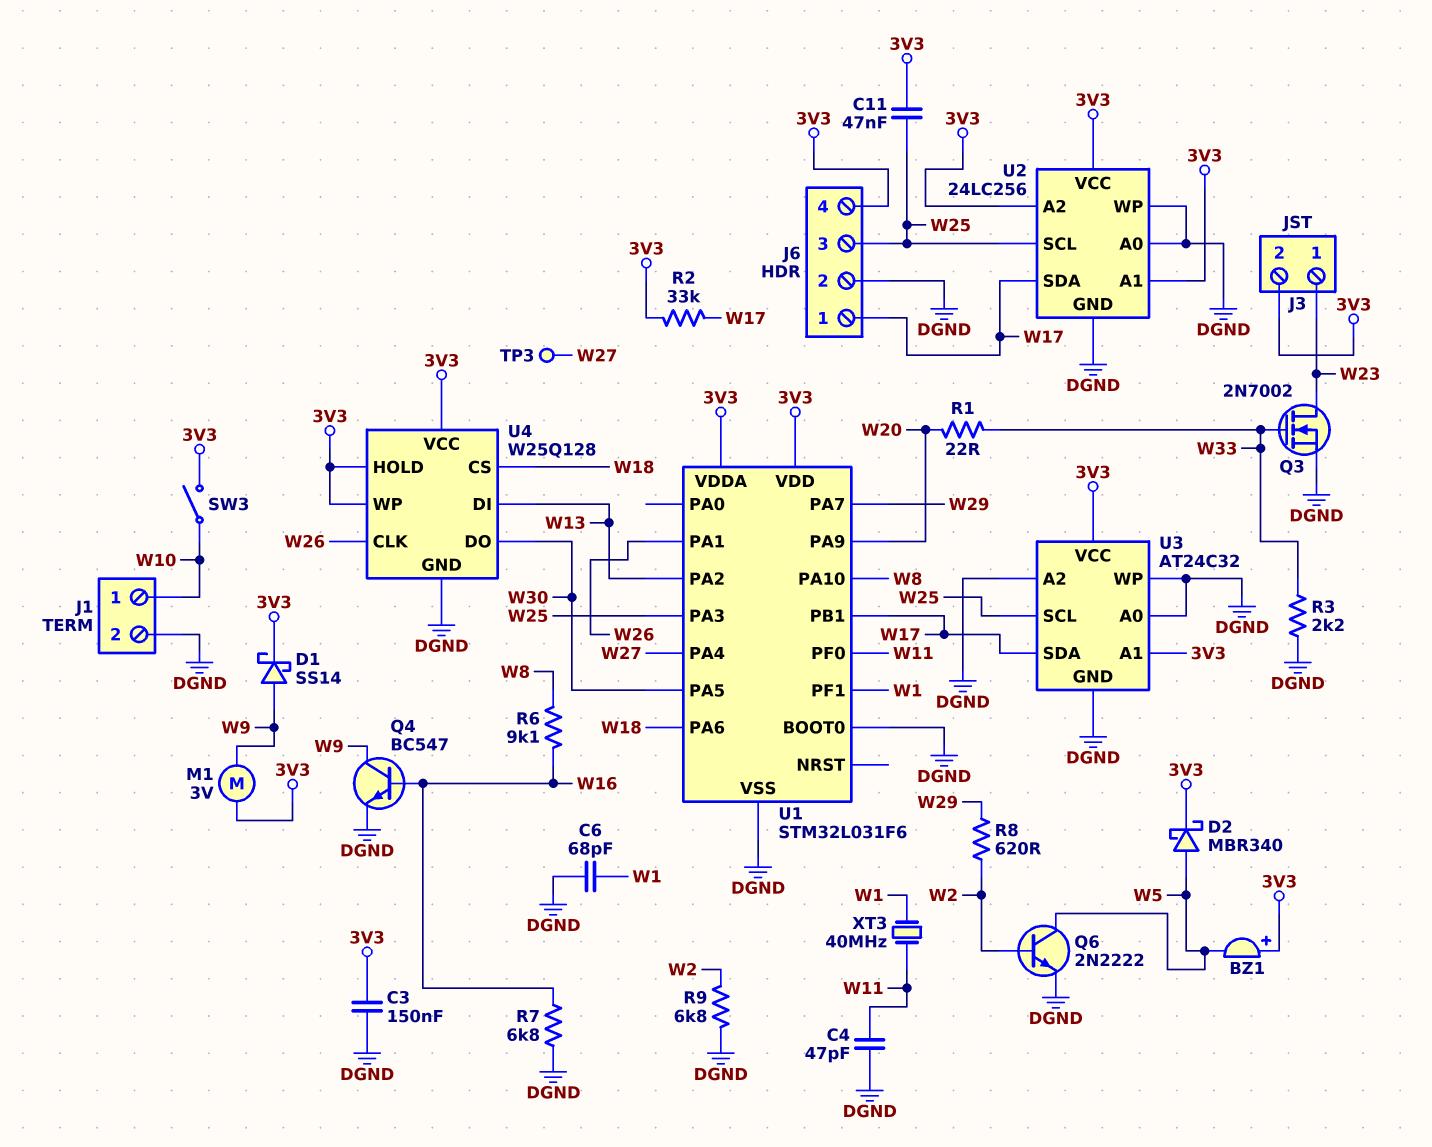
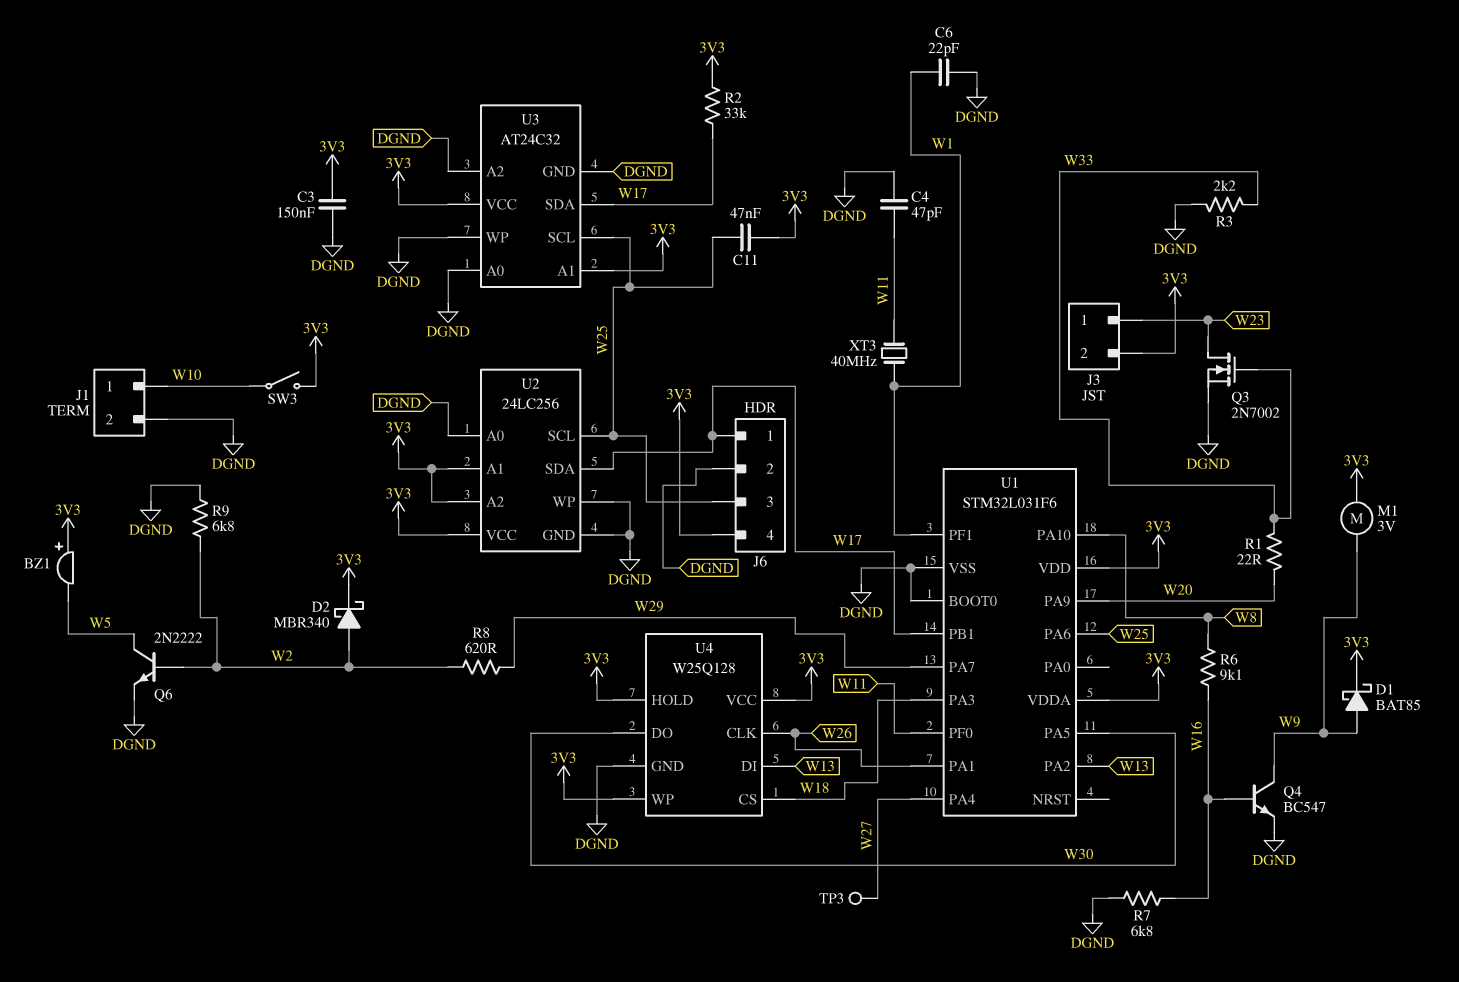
C6: 68pF (DGND, W1) -> 22pF (DGND, W1)
D1: schottky SS14 (A W9, K 3V3) -> schottky BAT85 (A W9, K 3V3)
D2: schottky MBR340 (A W5, K 3V3) -> schottky MBR340 (A W2, K 3V3)
U1 pin PA3: W25 -> W18
U1 pin PA6: W18 -> W25

